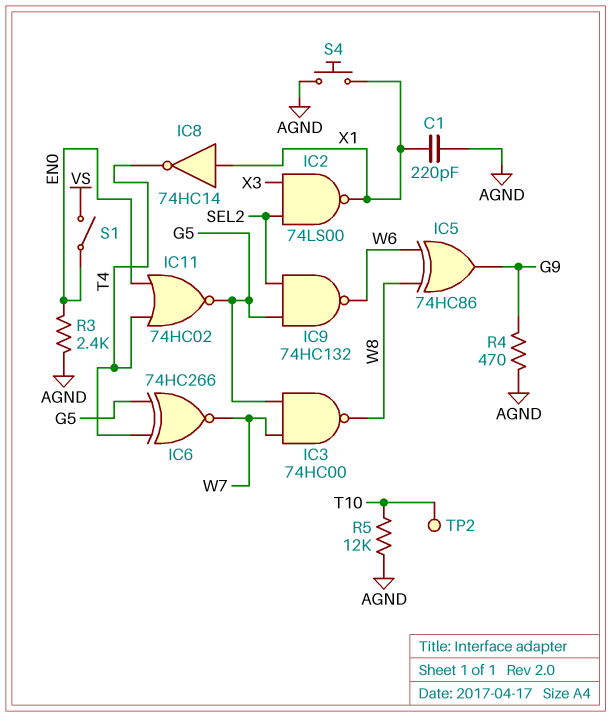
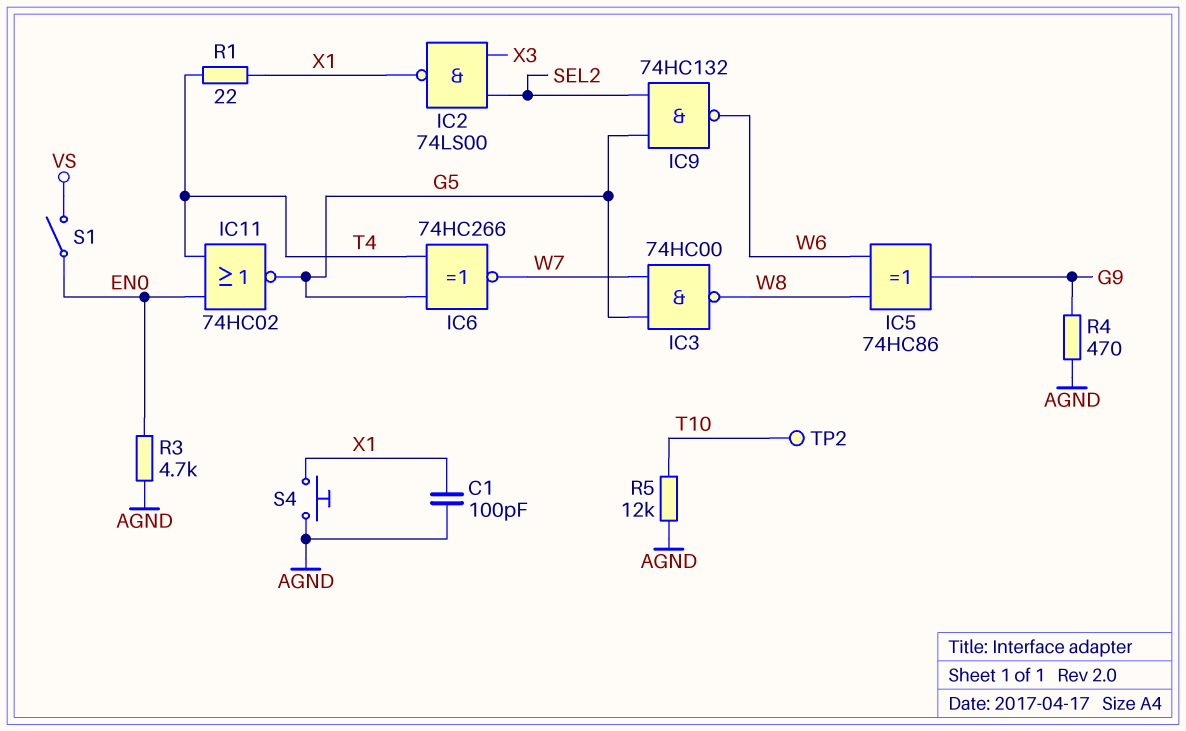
C1: 220pF (AGND, X1) -> 100pF (AGND, X1)
IC8: NOT 74HC14 (in X1, out T4) -> none
R1: none -> 22 (T4, X1)
R3: 2.4k (AGND, EN0) -> 4.7k (AGND, EN0)

